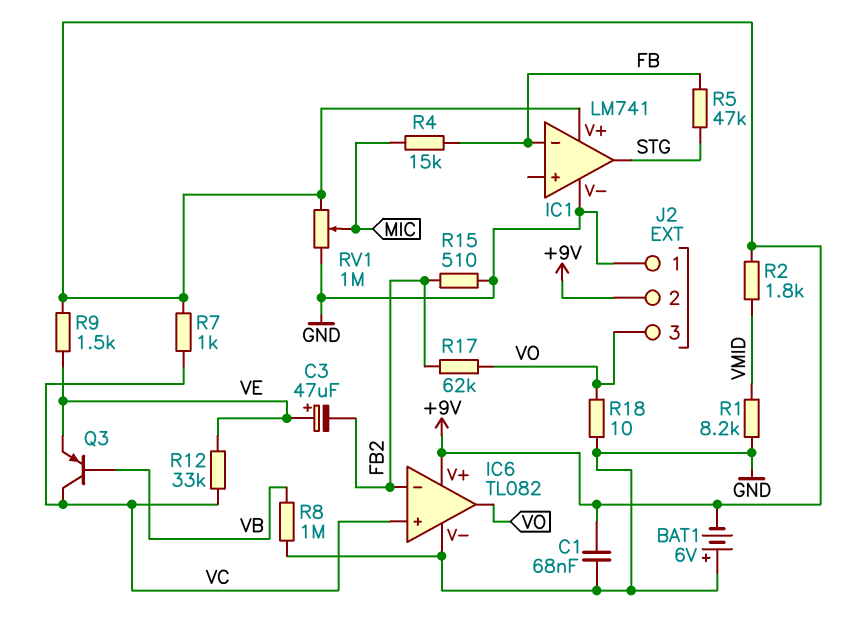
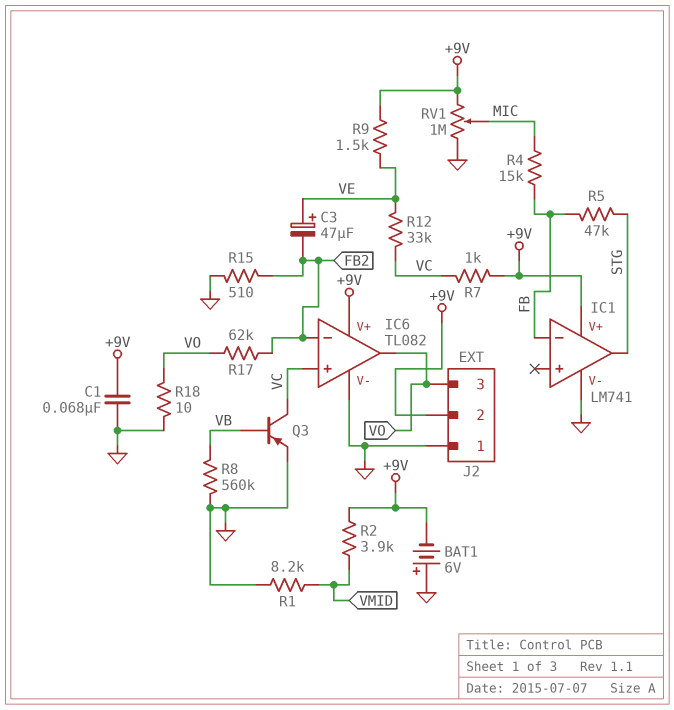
Q3: PNP (B VB, C VC, E VE) -> PNP (B VB, C VC, E GND)
R2: 1.8k (+9V, VMID) -> 3.9k (+9V, VMID)
R8: 1M (GND, VB) -> 560k (GND, VB)

